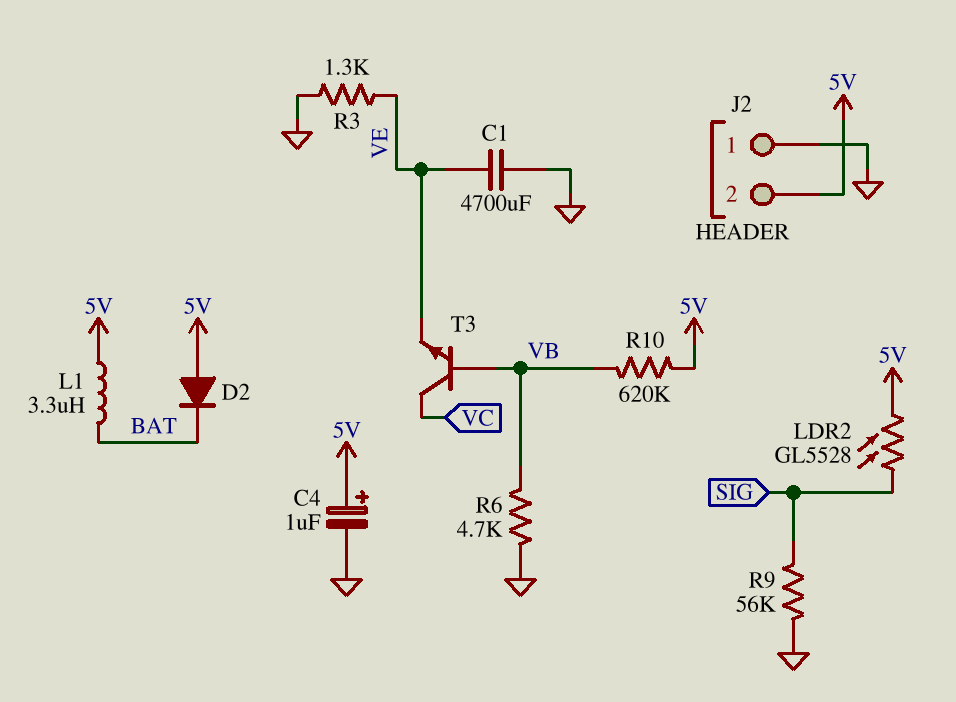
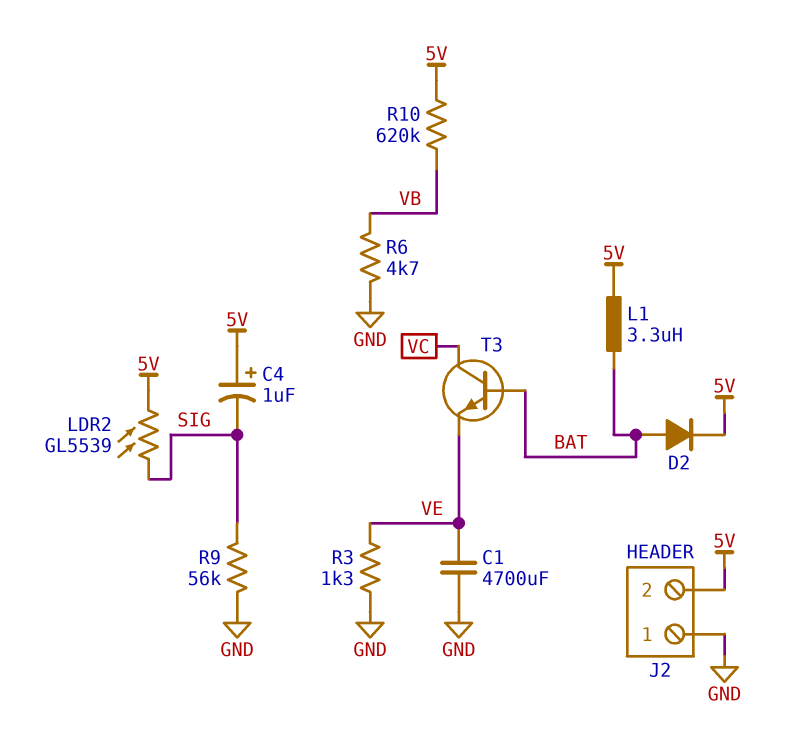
C4: 1uF (plus 5V, minus GND) -> 1uF (plus 5V, minus SIG)
D2: diode (A 5V, K BAT) -> diode (A BAT, K 5V)
LDR2: GL5528 (5V, SIG) -> GL5539 (5V, SIG)
T3: NPN (B VB, C VC, E VE) -> NPN (B BAT, C VC, E VE)

